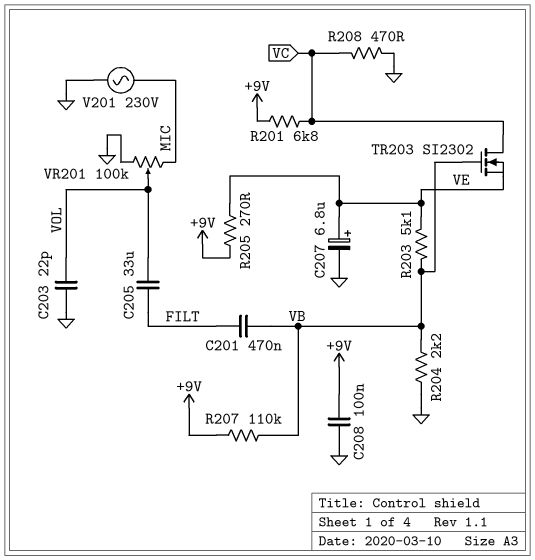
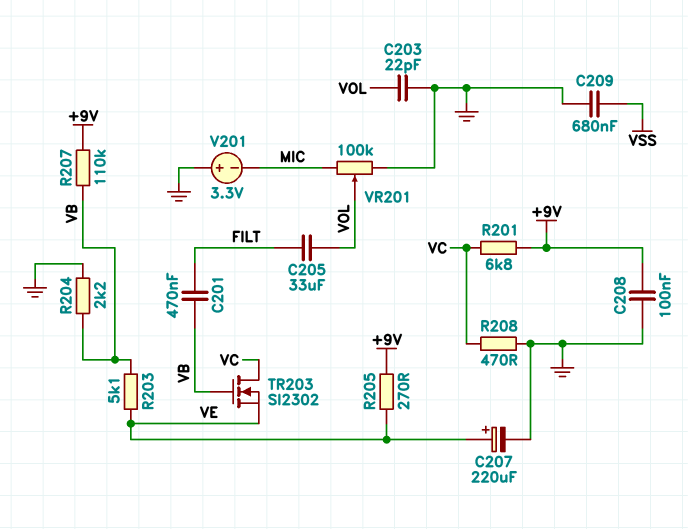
C207: 6.8uF (plus VE, minus GND) -> 220uF (plus VE, minus GND)
C209: none -> 680nF (GND, VSS)
V201: AC 230V (GND, MIC) -> 3.3V (plus GND, minus MIC)

